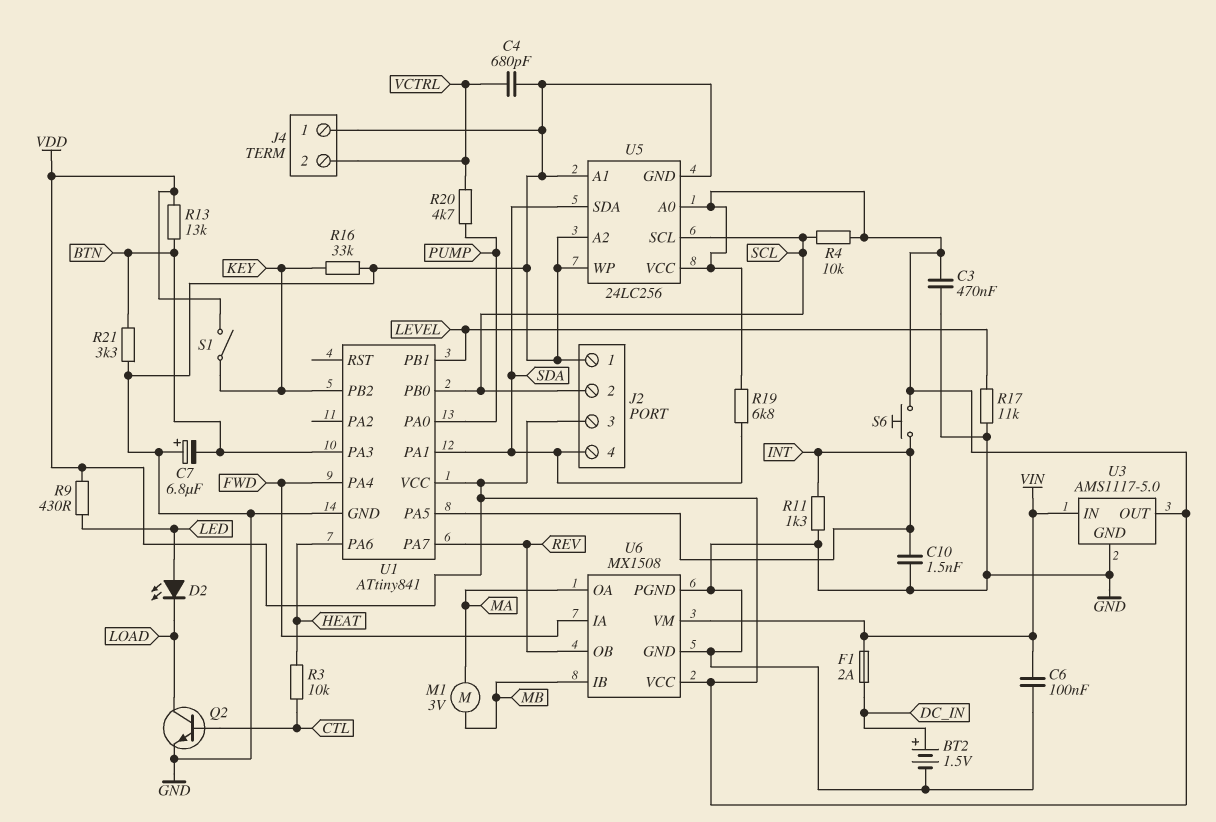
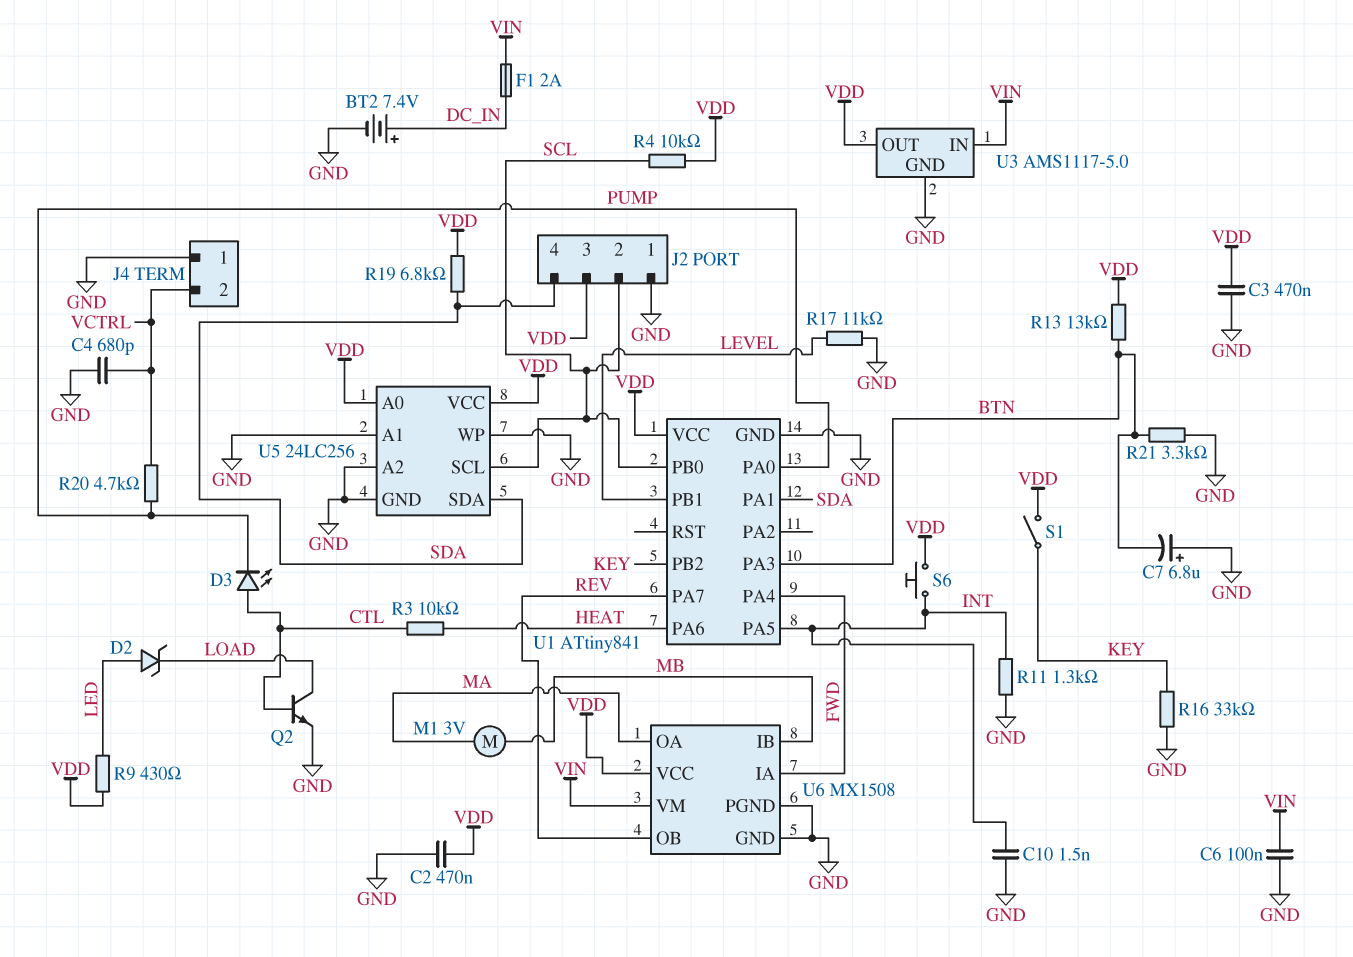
BT2: 1.5V (plus DC_IN, minus GND) -> 7.4V (plus DC_IN, minus GND)
C2: none -> 470nF (GND, VDD)
D2: LED (A LED, K LOAD) -> zener (A LED, K LOAD)
D3: none -> LED (A CTL, K PUMP)

